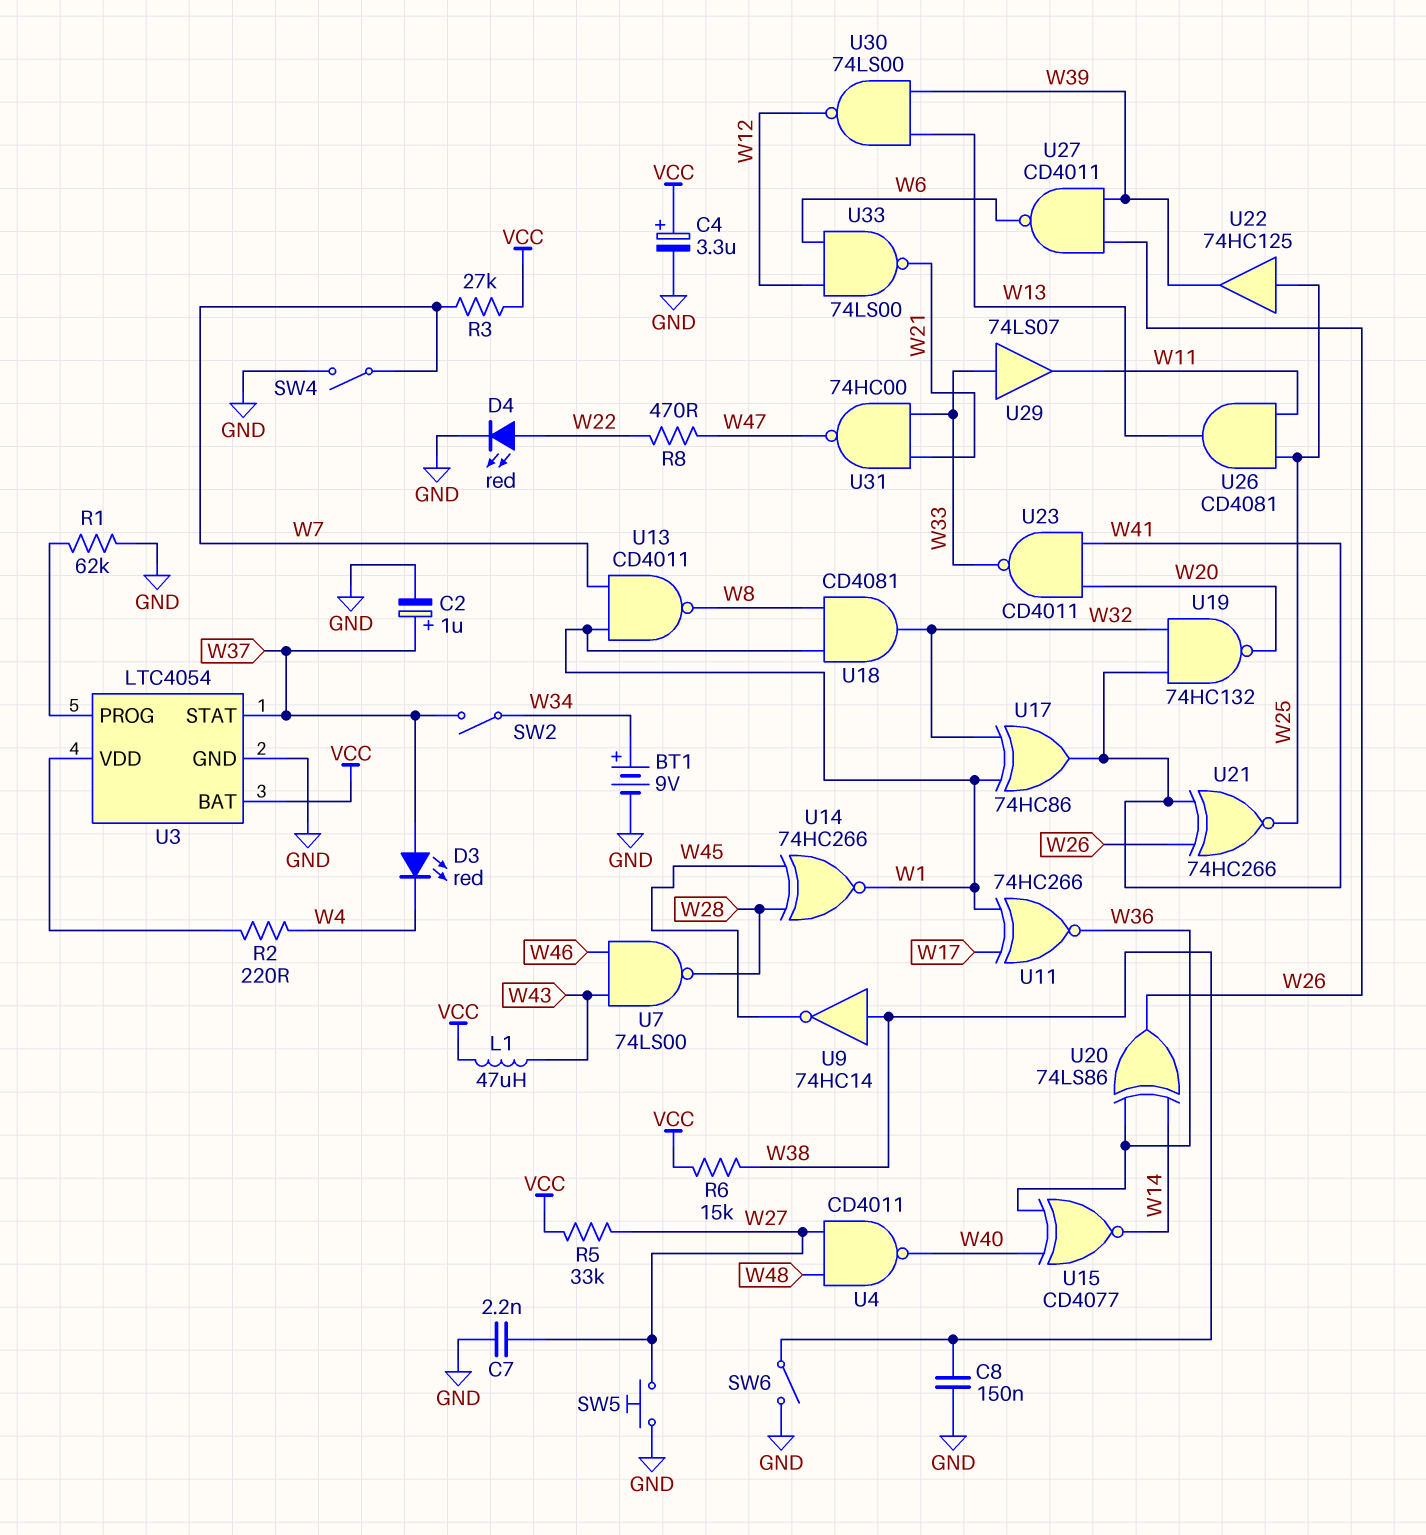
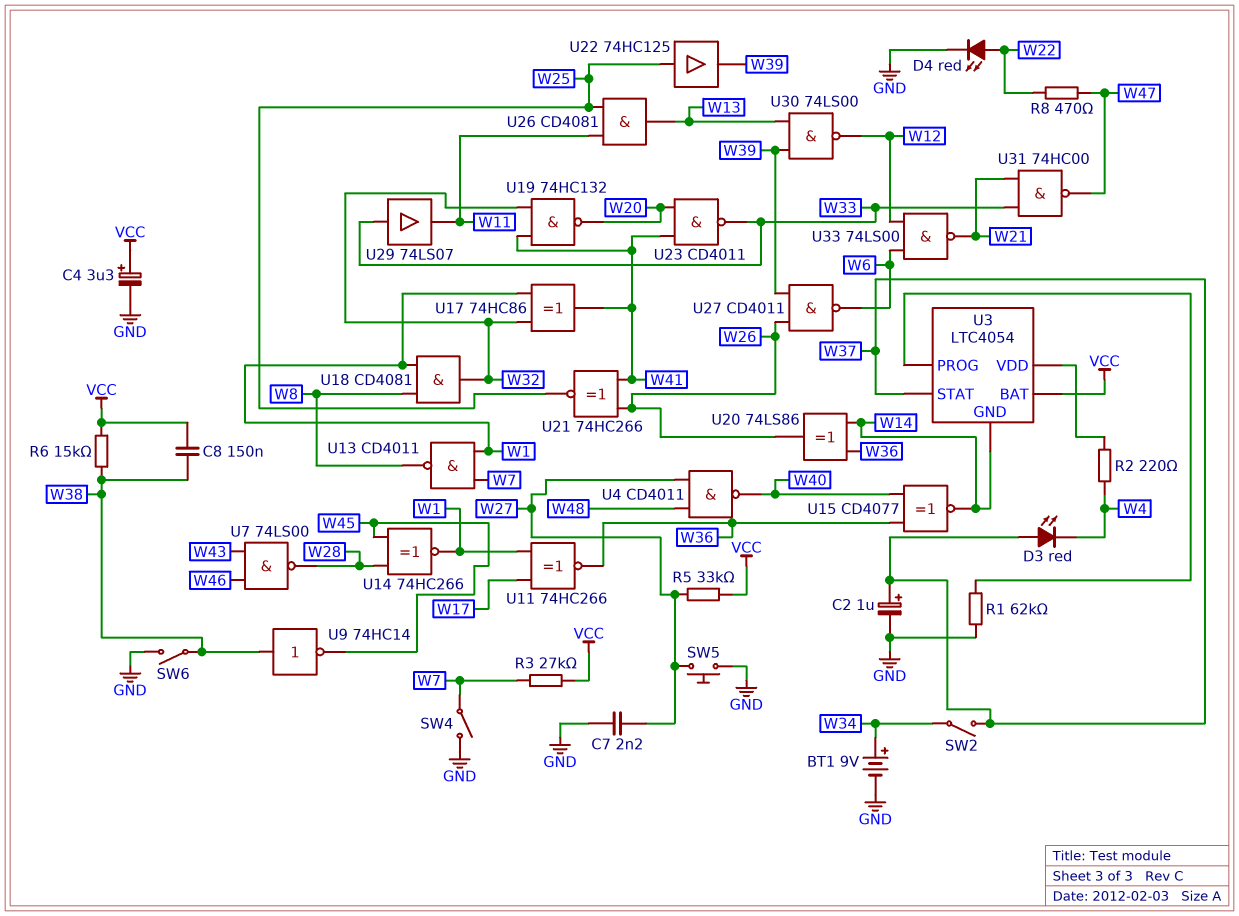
C8: 150nF (GND, W38) -> 150nF (VCC, W38)
L1: 47uH (VCC, W43) -> none
U3 pin GND: GND -> W14

